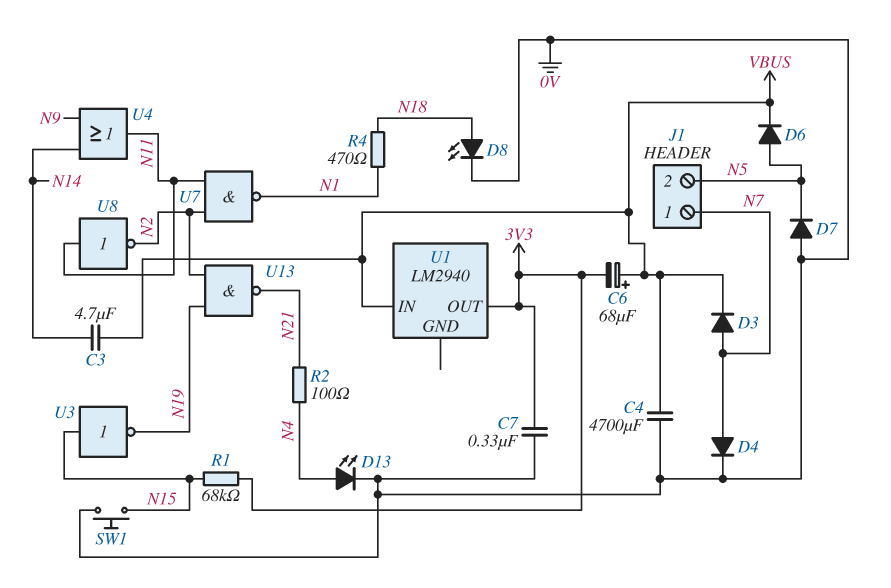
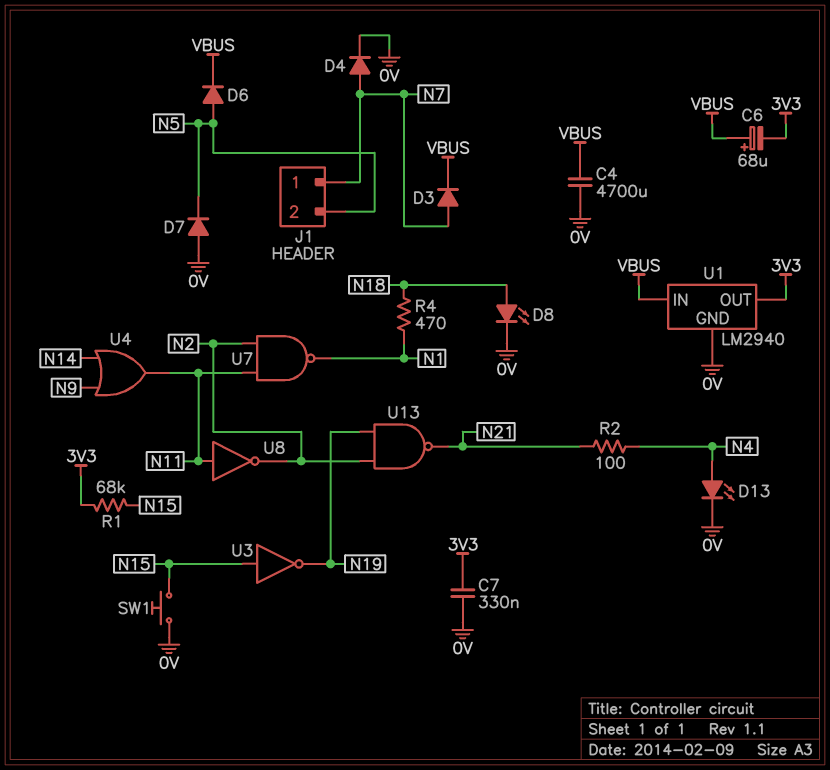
C3: 4.7uF (N14, VBUS) -> none
U1 pin GND: none -> 0V

